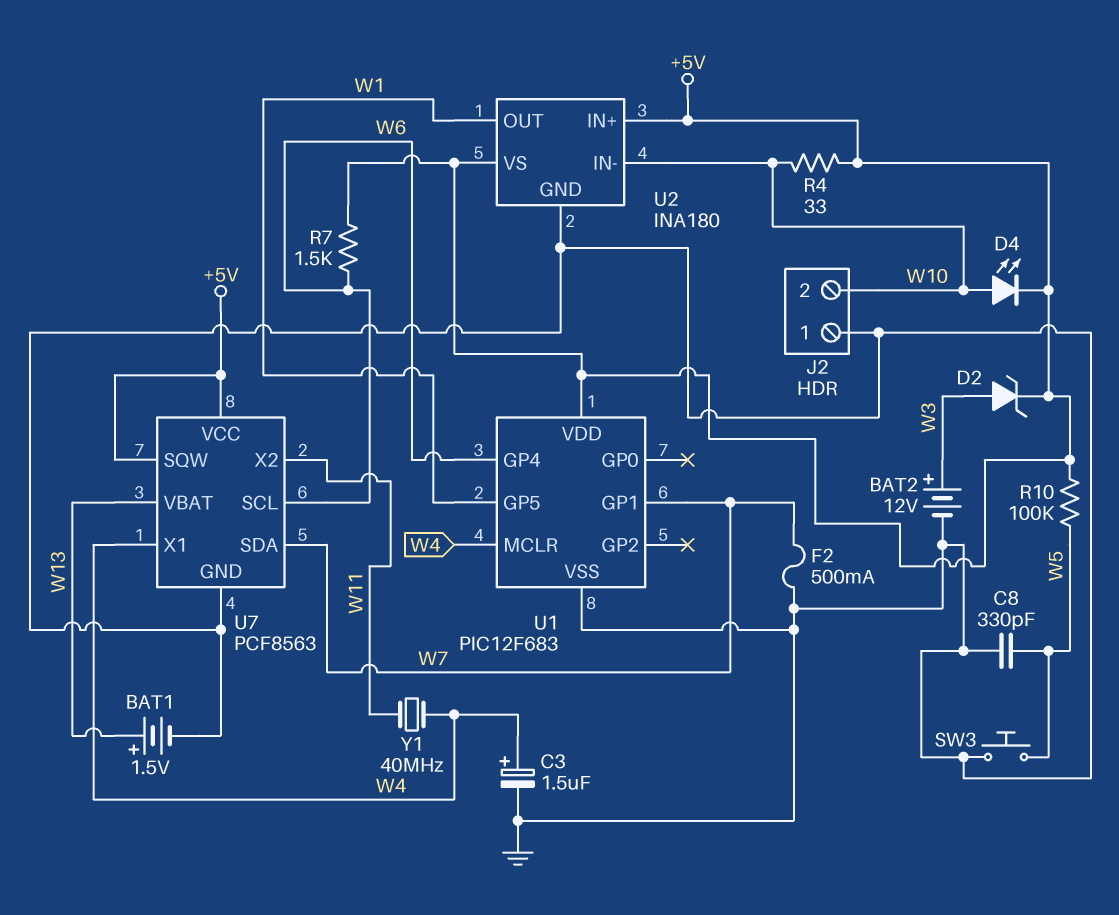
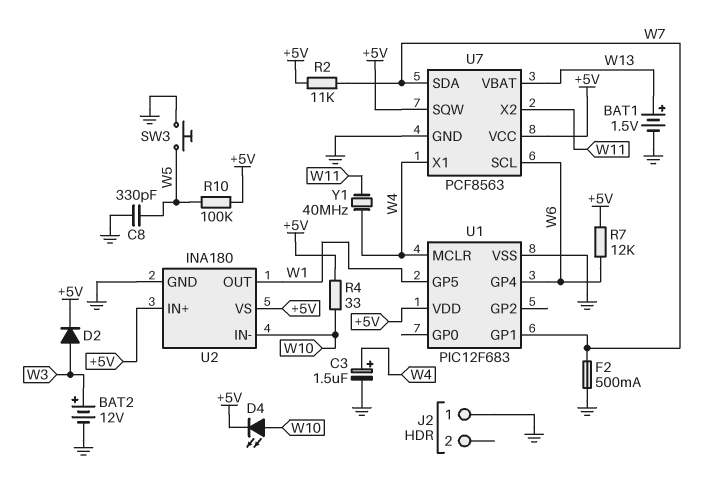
D2: zener (A W3, K +5V) -> diode (A W3, K +5V)
J2 pin 2: W10 -> none
R2: none -> 11k (+5V, W7)
R7: 1.5k (+5V, W6) -> 12k (+5V, W6)

